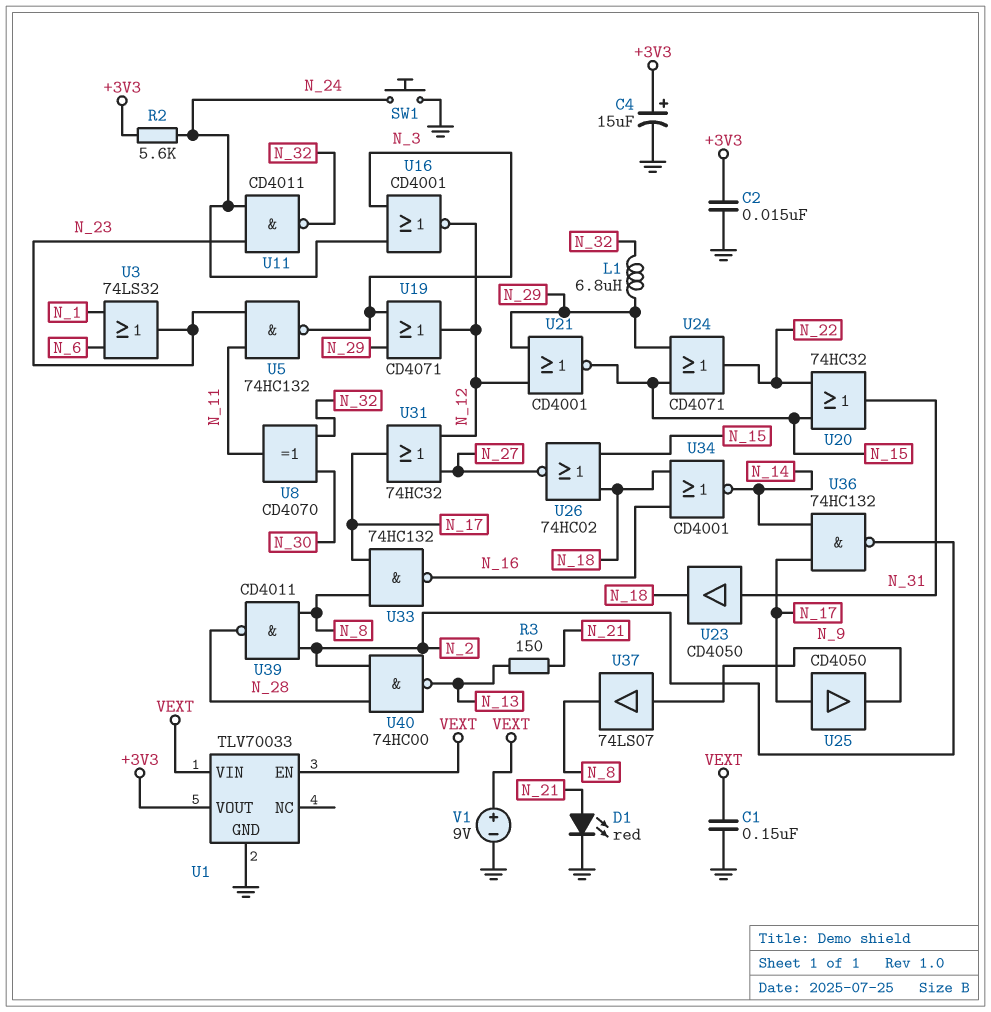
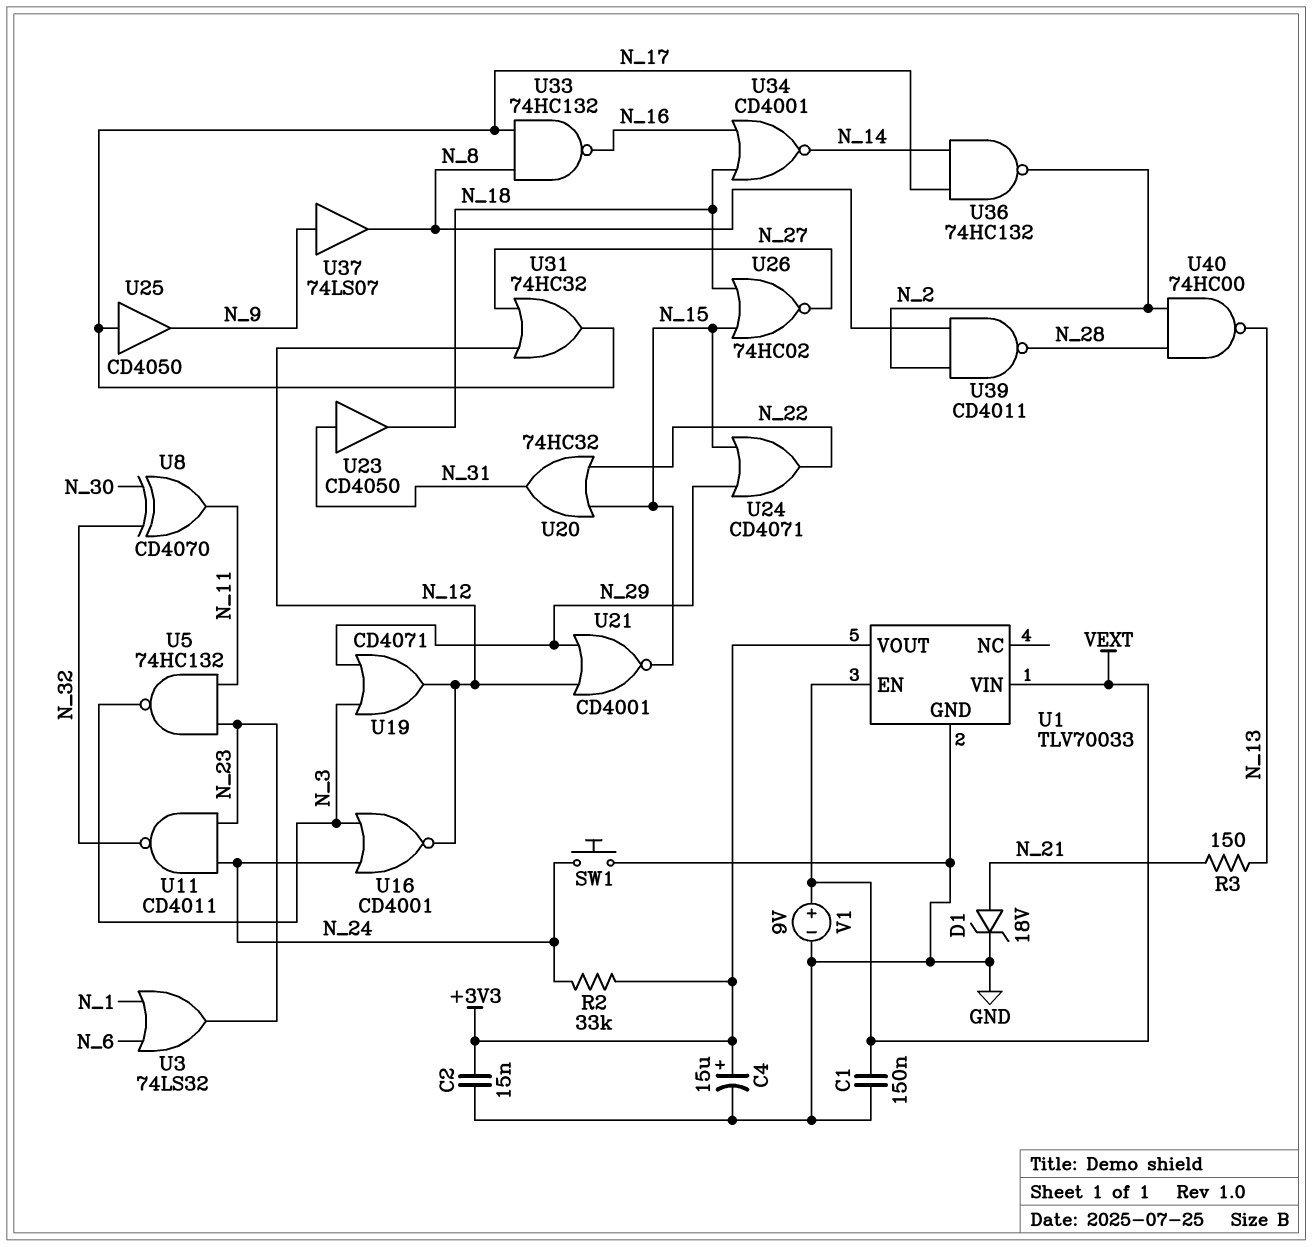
D1: LED red (A N_21, K GND) -> zener 18V (A N_21, K GND)
L1: 6.8uH (N_29, N_32) -> none
R2: 5.6k (+3V3, N_24) -> 33k (+3V3, N_24)

